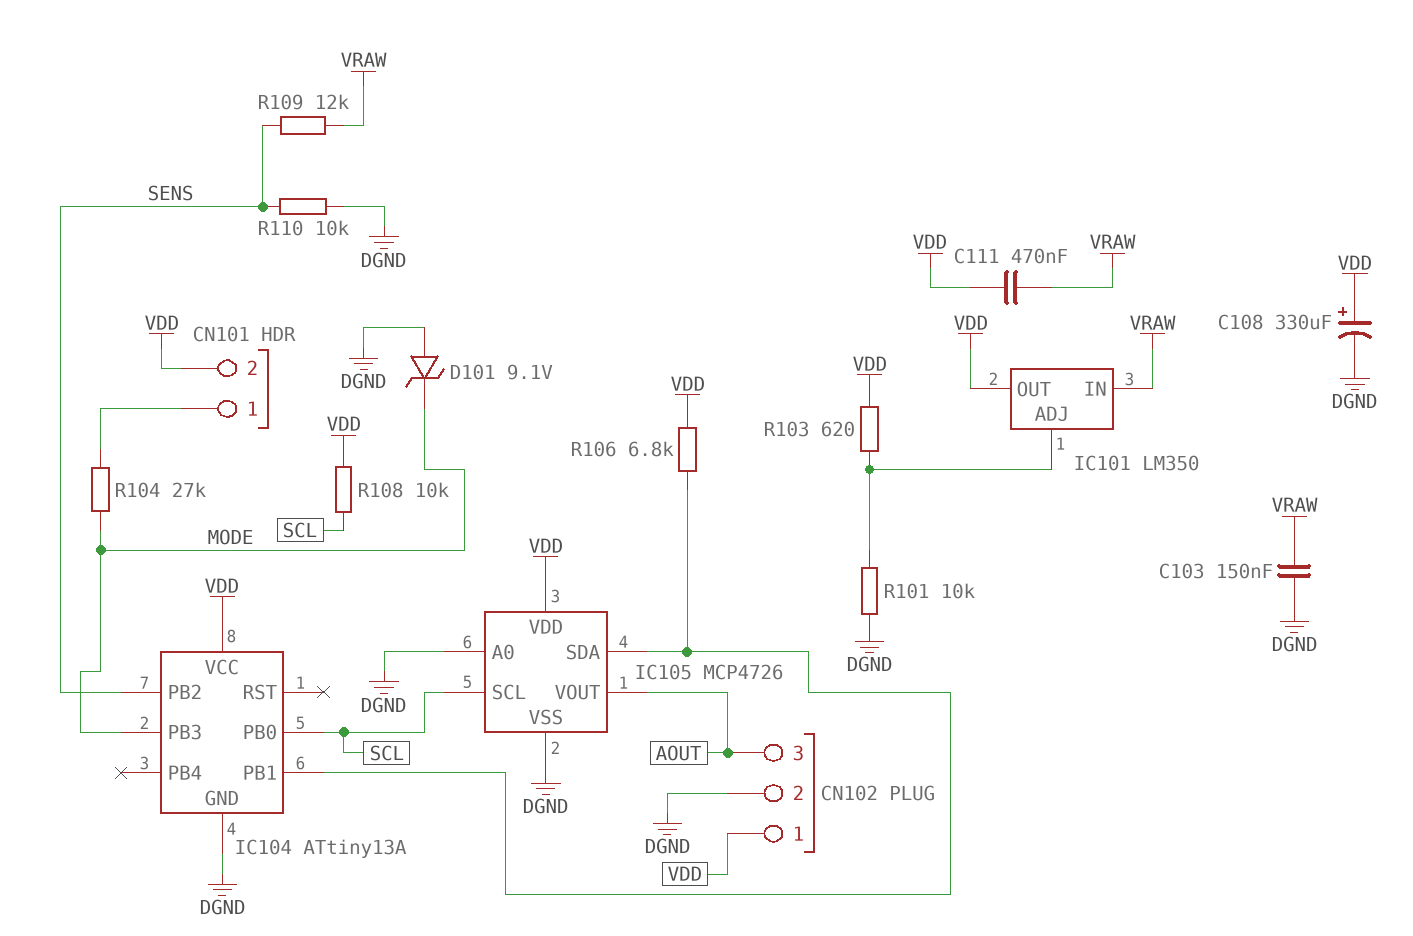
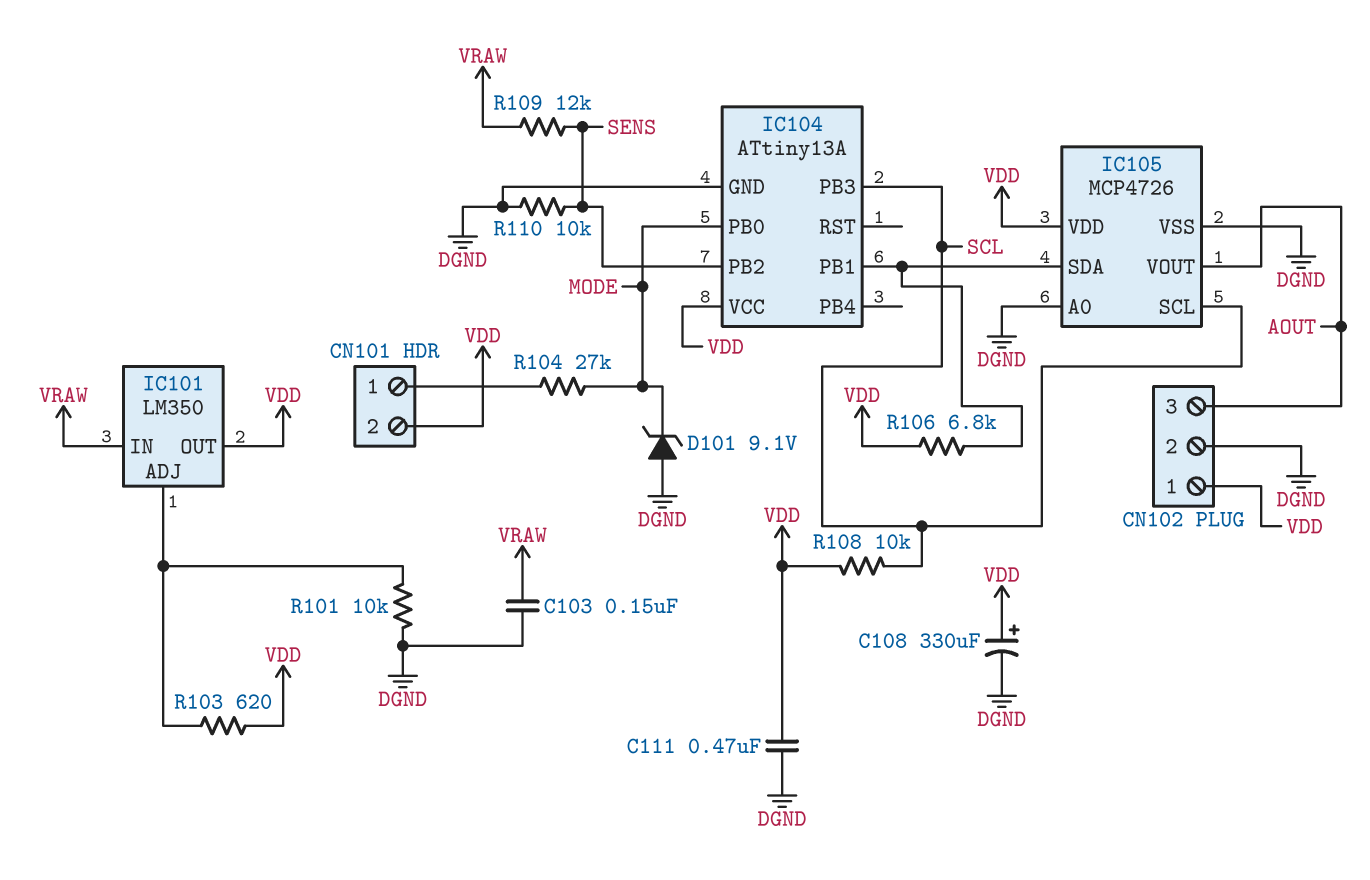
C111: 470nF (VDD, VRAW) -> 470nF (DGND, VDD)
IC104 pin PB0: SCL -> MODE
IC104 pin PB3: MODE -> SCL

